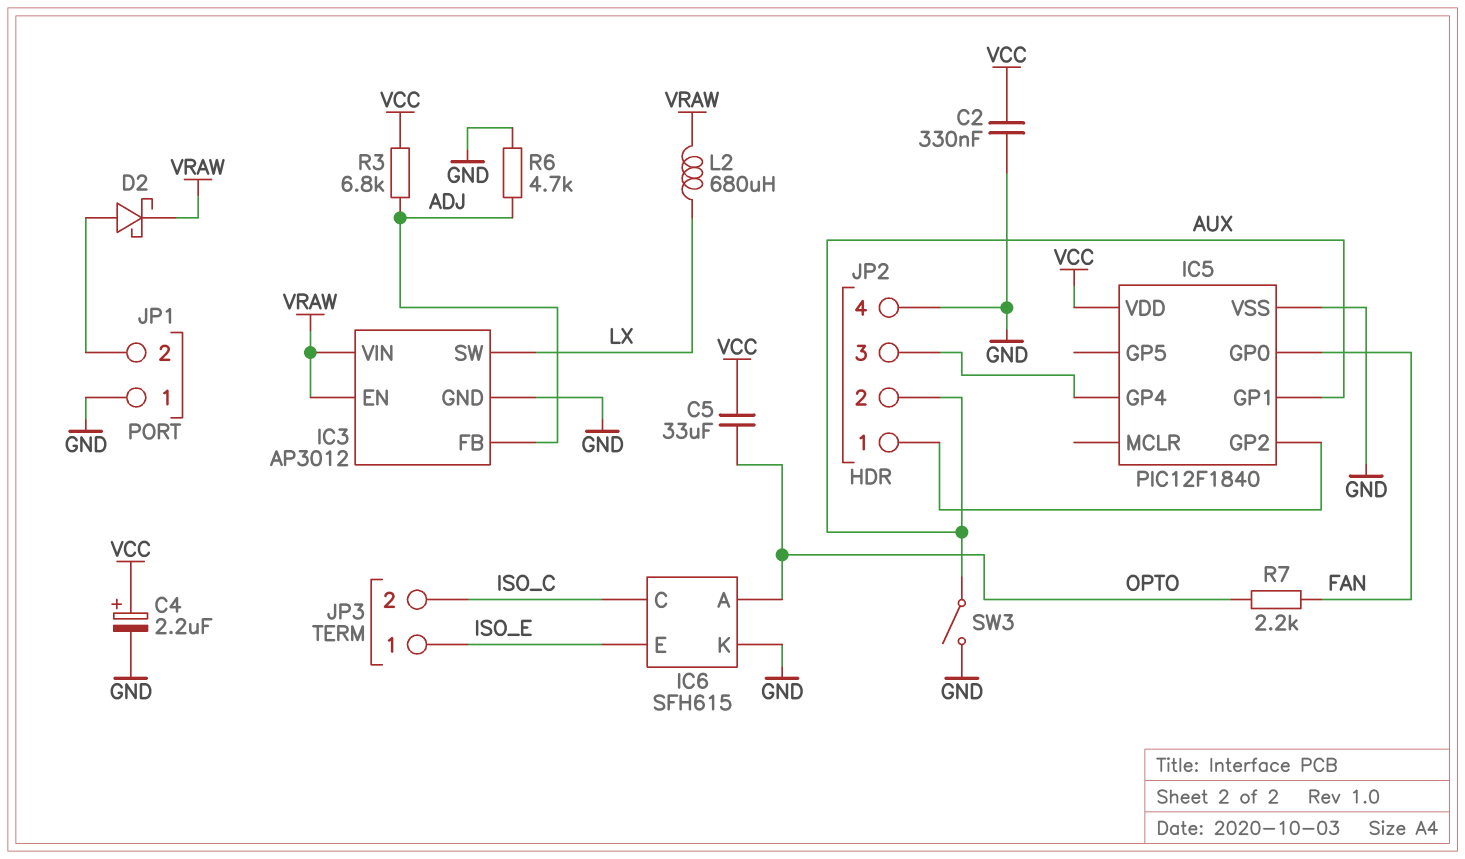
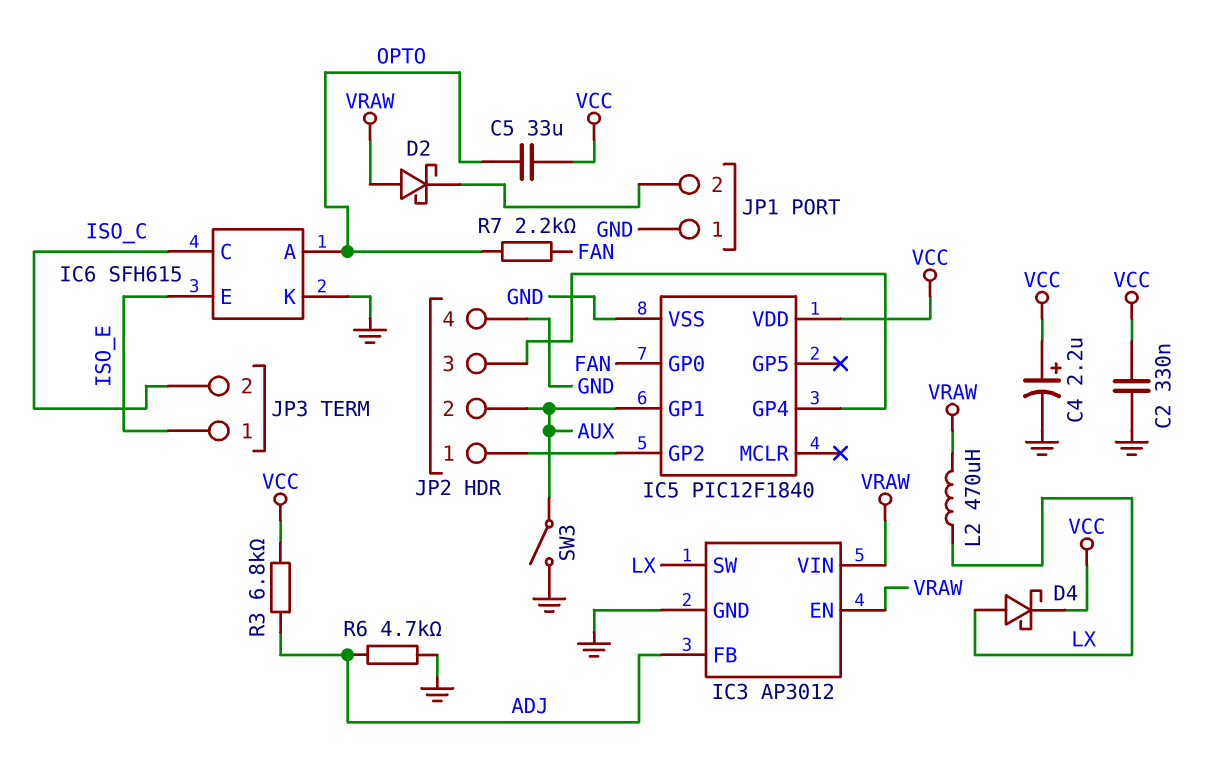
D2: schottky (A JP1/2, K VRAW) -> schottky (A VRAW, K JP1/2)
D4: none -> schottky (A LX, K VCC)
L2: 680uH (LX, VRAW) -> 470uH (LX, VRAW)

